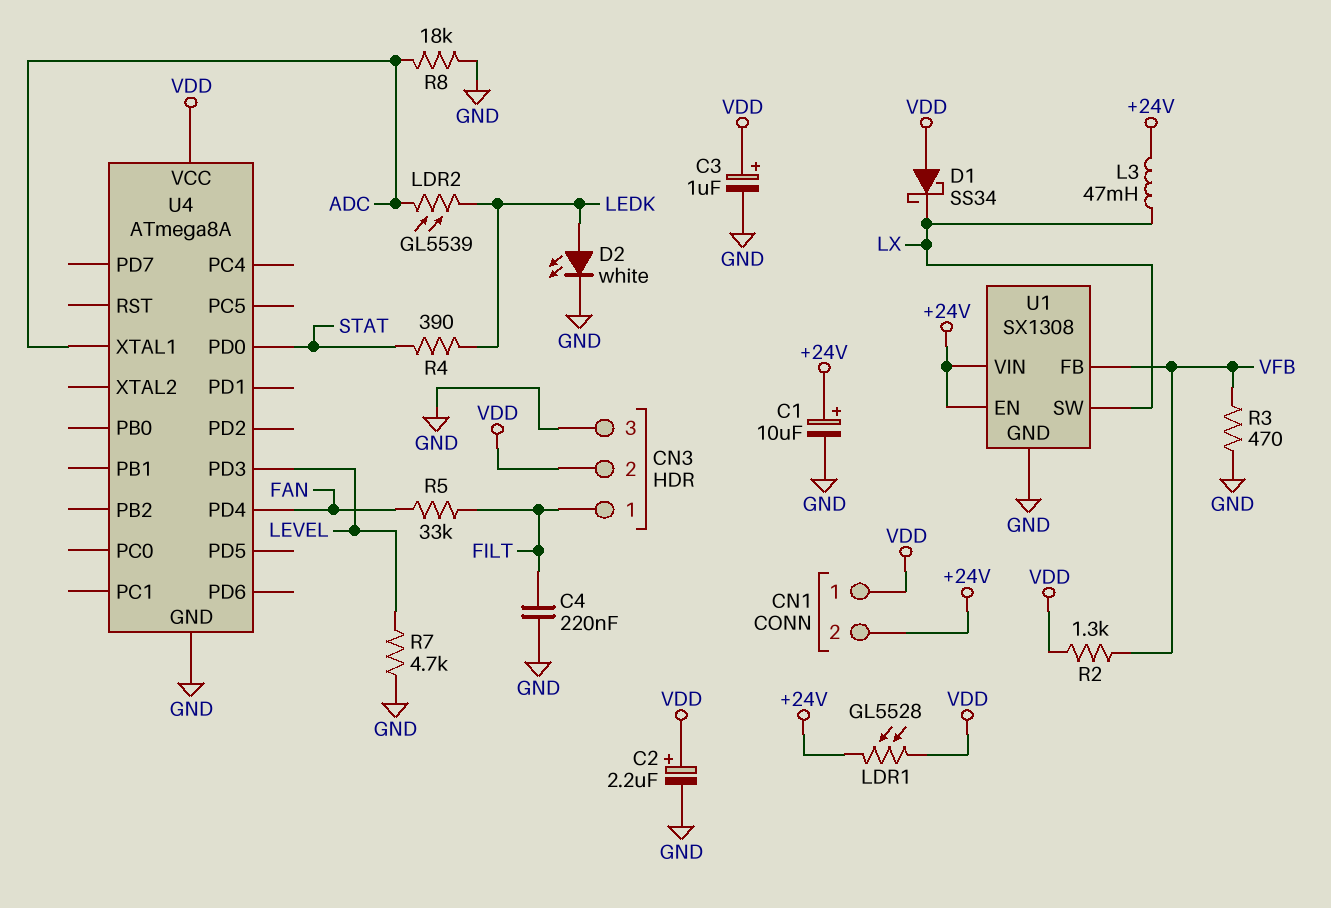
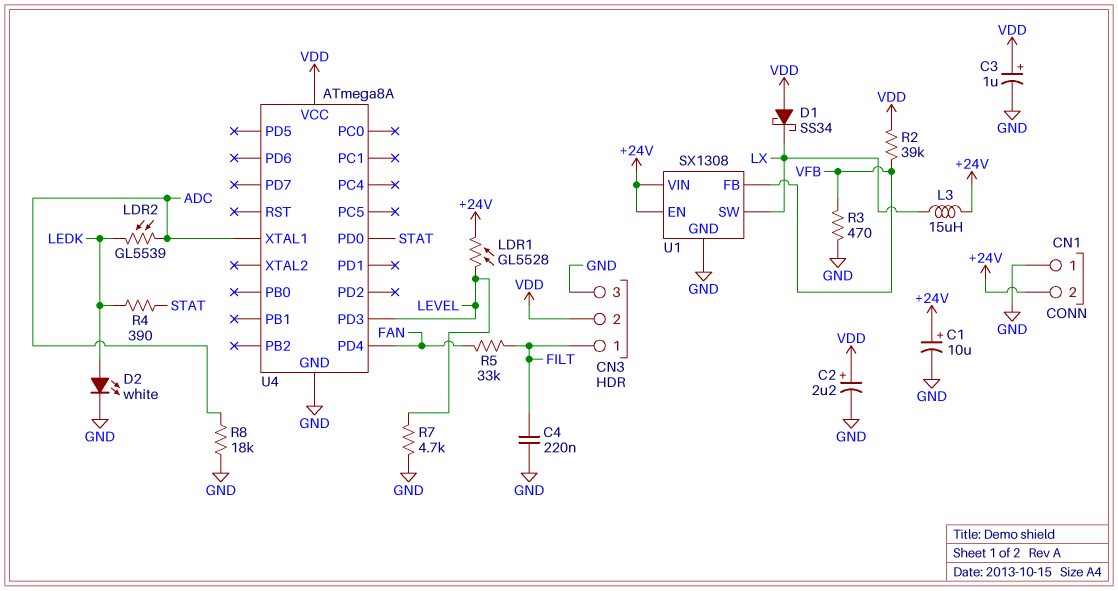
CN1 pin 1: VDD -> GND
L3: 47mH (+24V, LX) -> 15uH (+24V, LX)
LDR1: GL5528 (+24V, VDD) -> GL5528 (+24V, LEVEL)
R2: 1.3k (VDD, VFB) -> 39k (VDD, VFB)

